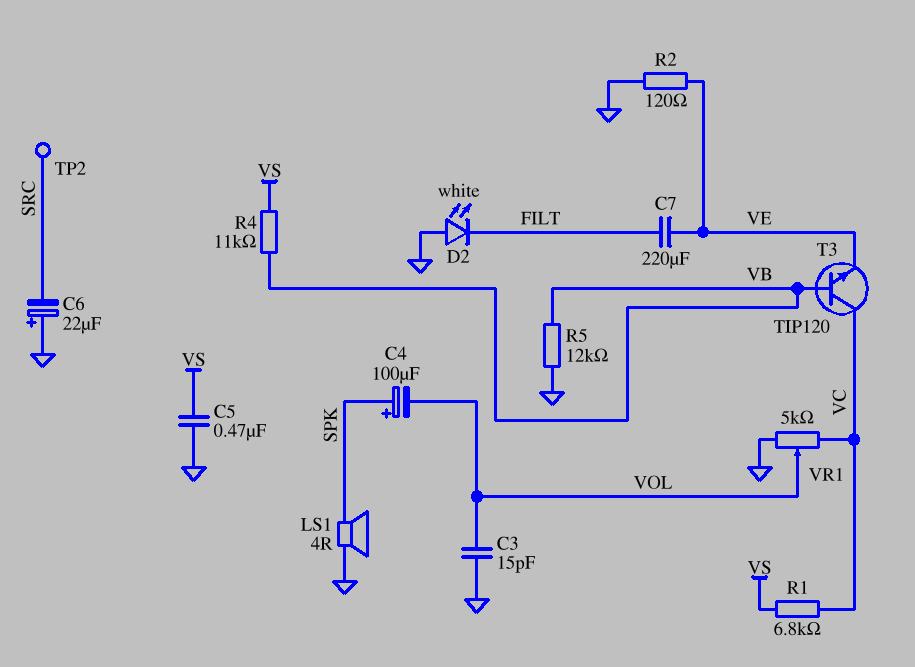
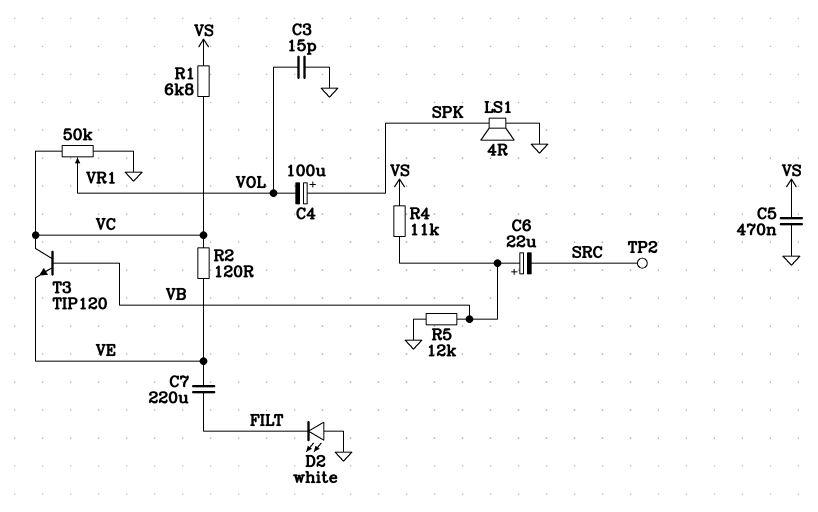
C6: 22uF (plus GND, minus SRC) -> 22uF (plus VB, minus SRC)
R2: 120 (GND, VE) -> 120 (VC, VE)
VR1: 5k (GND, VC, wiper VOL) -> 50k (GND, VC, wiper VOL)

